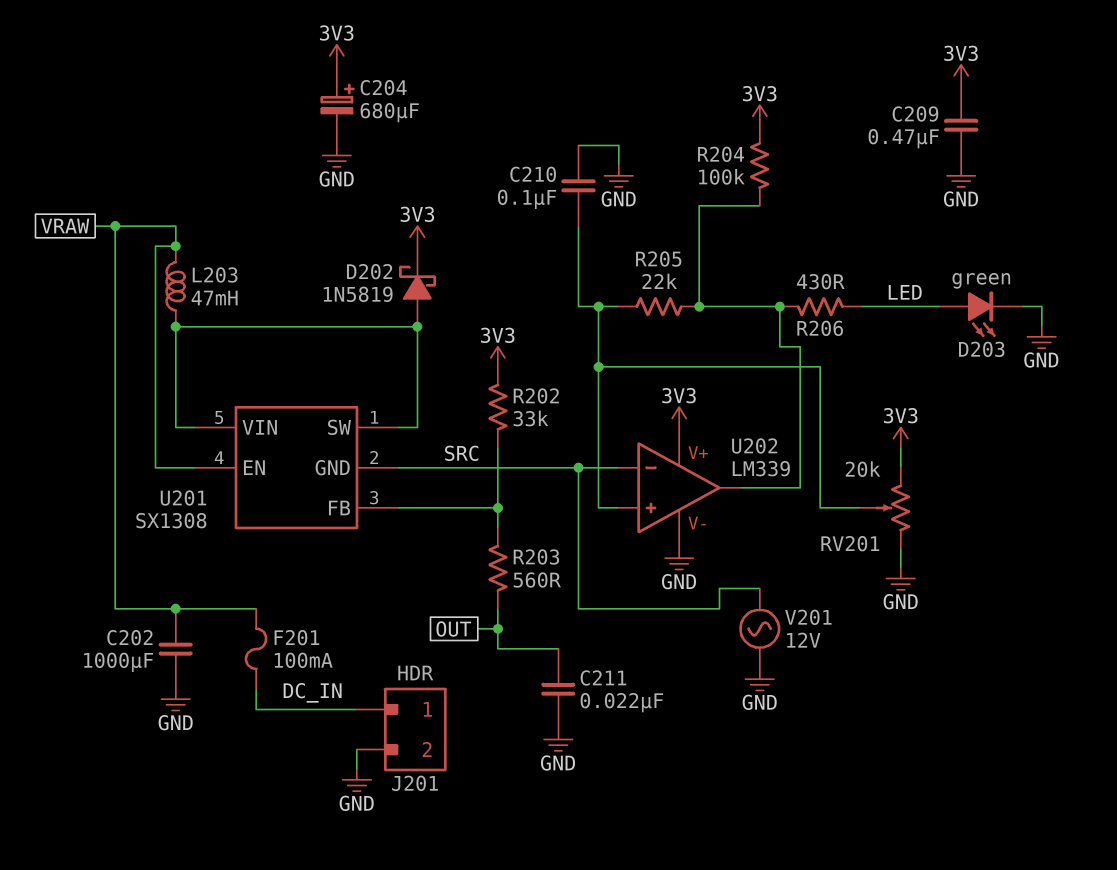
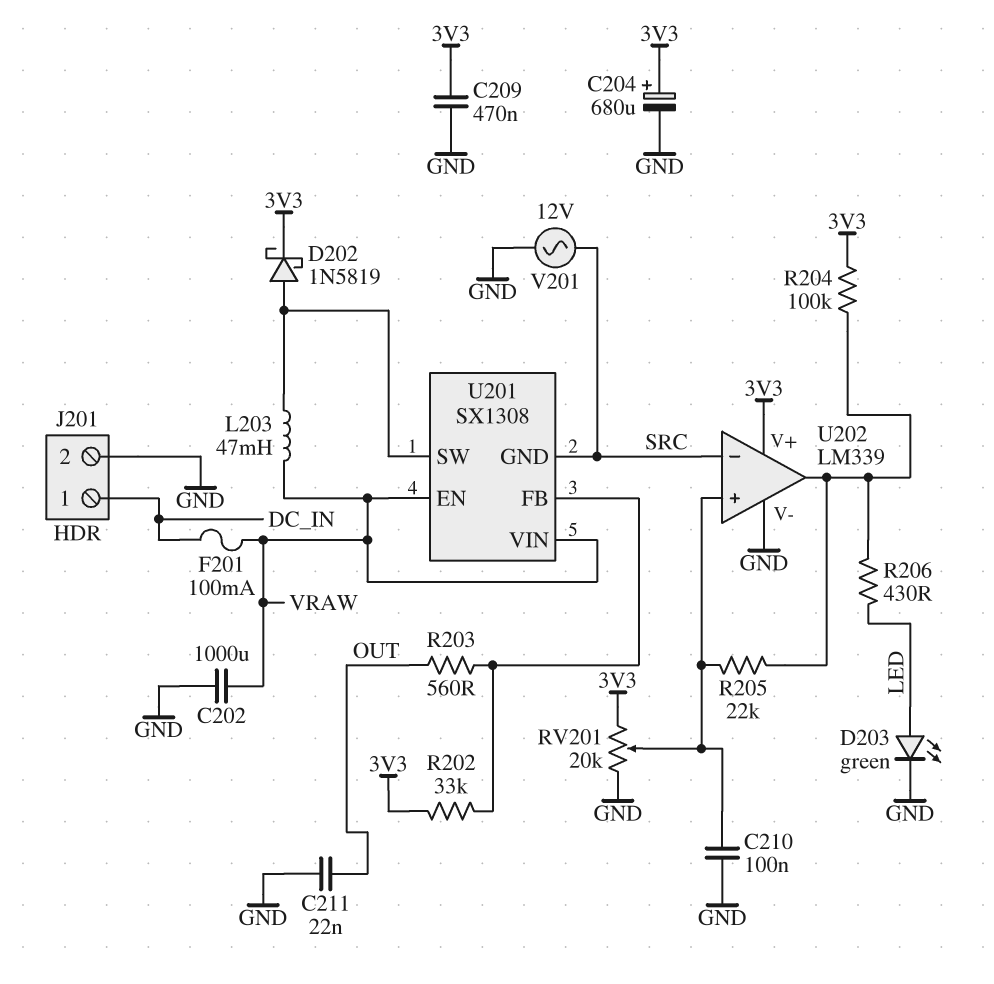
U201 pin VIN: U201/SW -> VRAW

